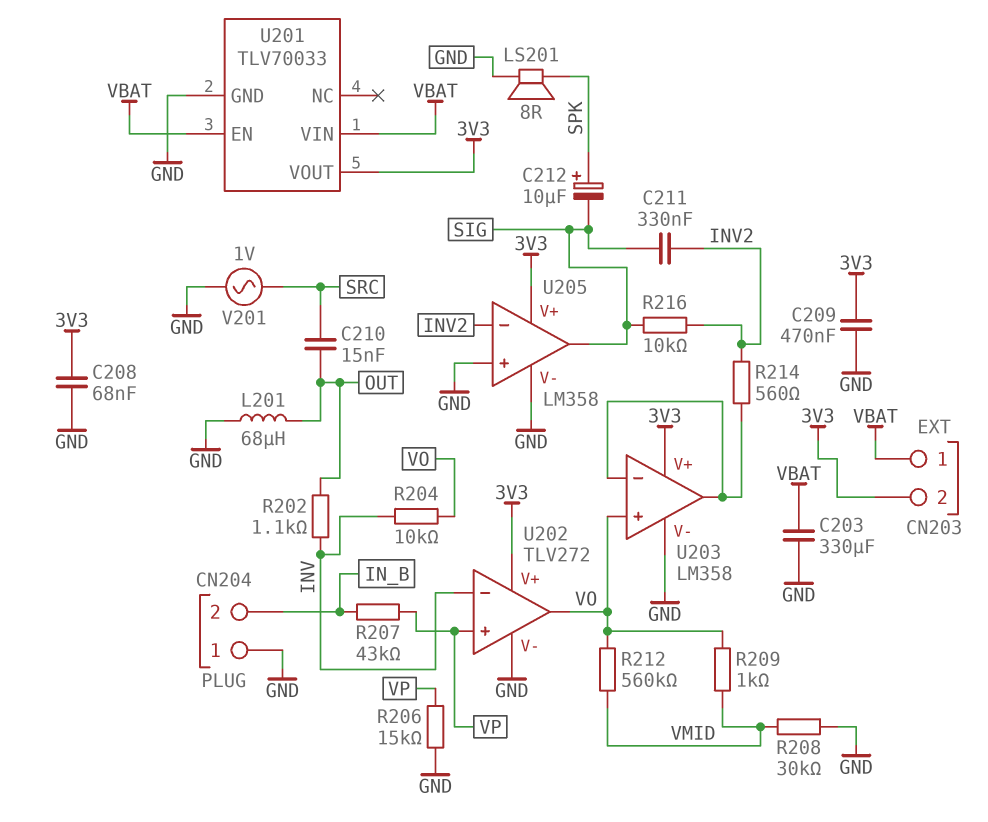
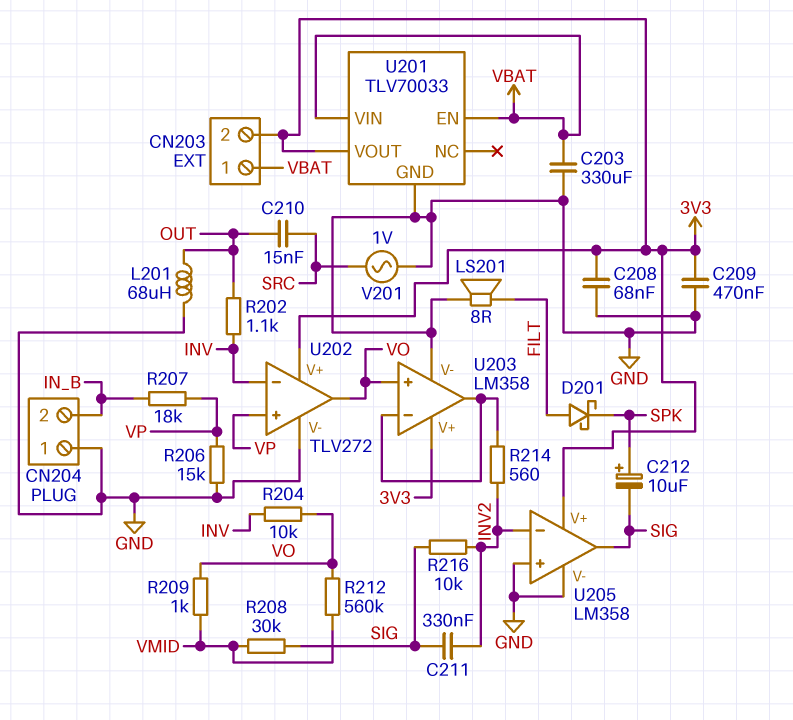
D201: none -> schottky (A FILT, K SPK)
LS201: speaker 8R (GND, SPK) -> speaker 8R (FILT, GND)
R207: 43k (IN_B, VP) -> 18k (IN_B, VP)
R208: 30k (GND, VMID) -> 30k (SIG, VMID)

